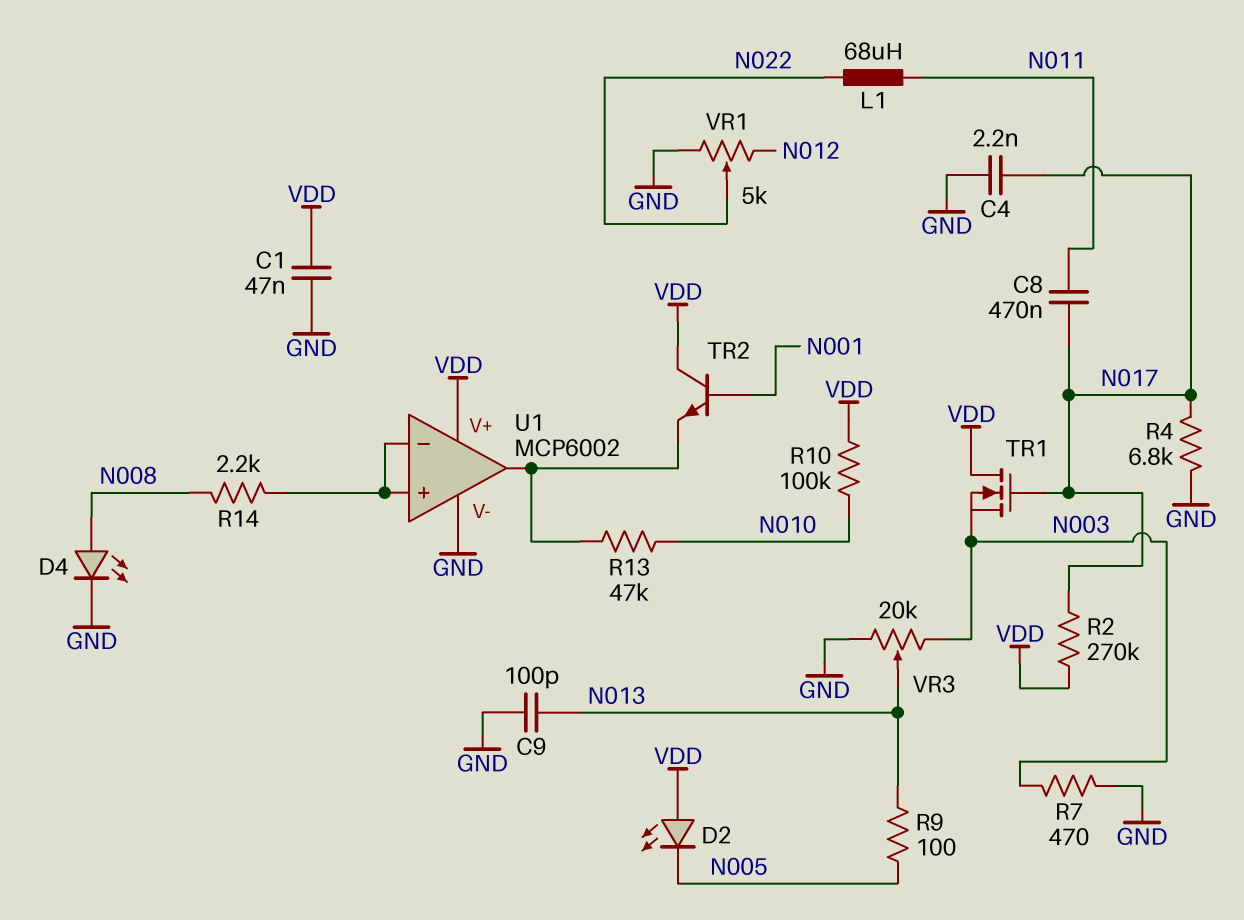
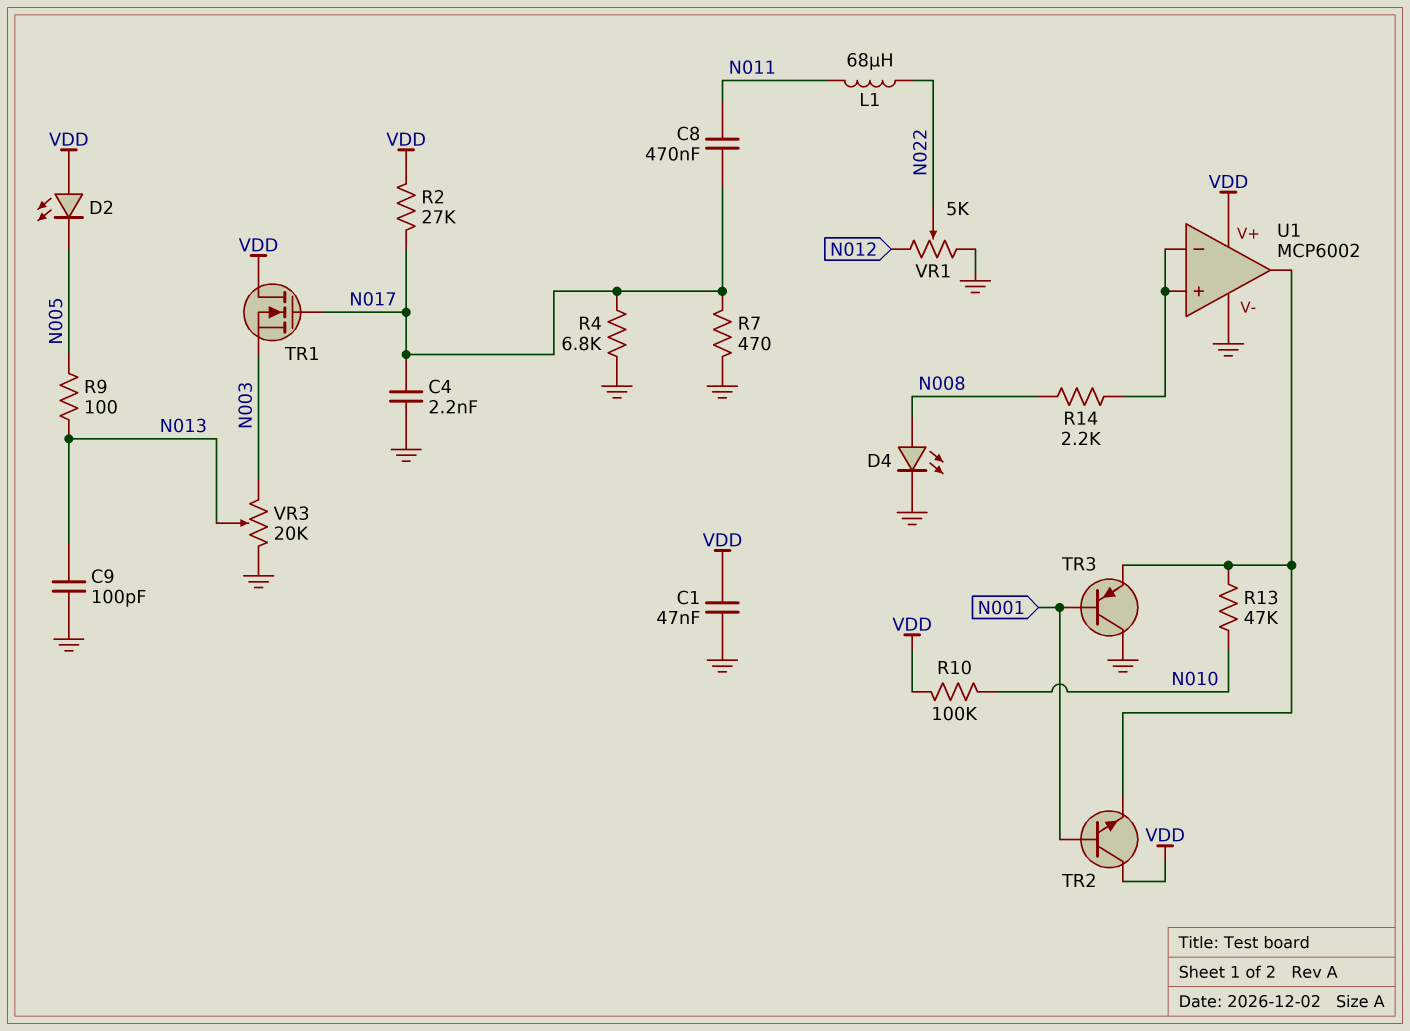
R2: 270k (N017, VDD) -> 27k (N017, VDD)
R7: 470 (GND, N003) -> 470 (GND, N017)
TR3: none -> PNP (B N001, C GND, E U1/out)

